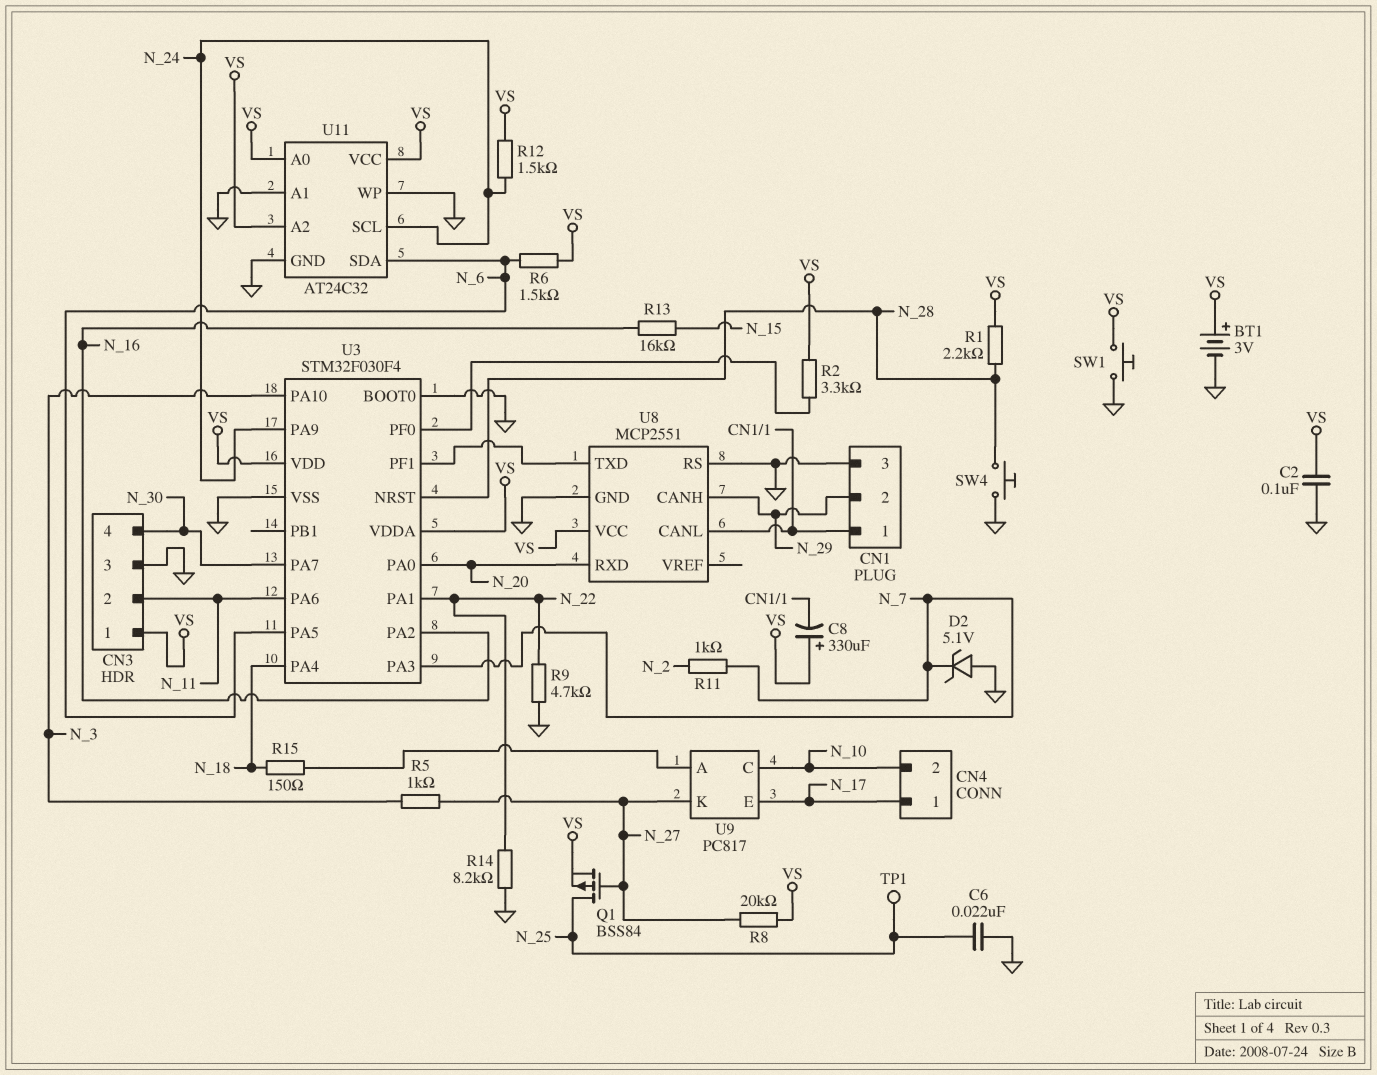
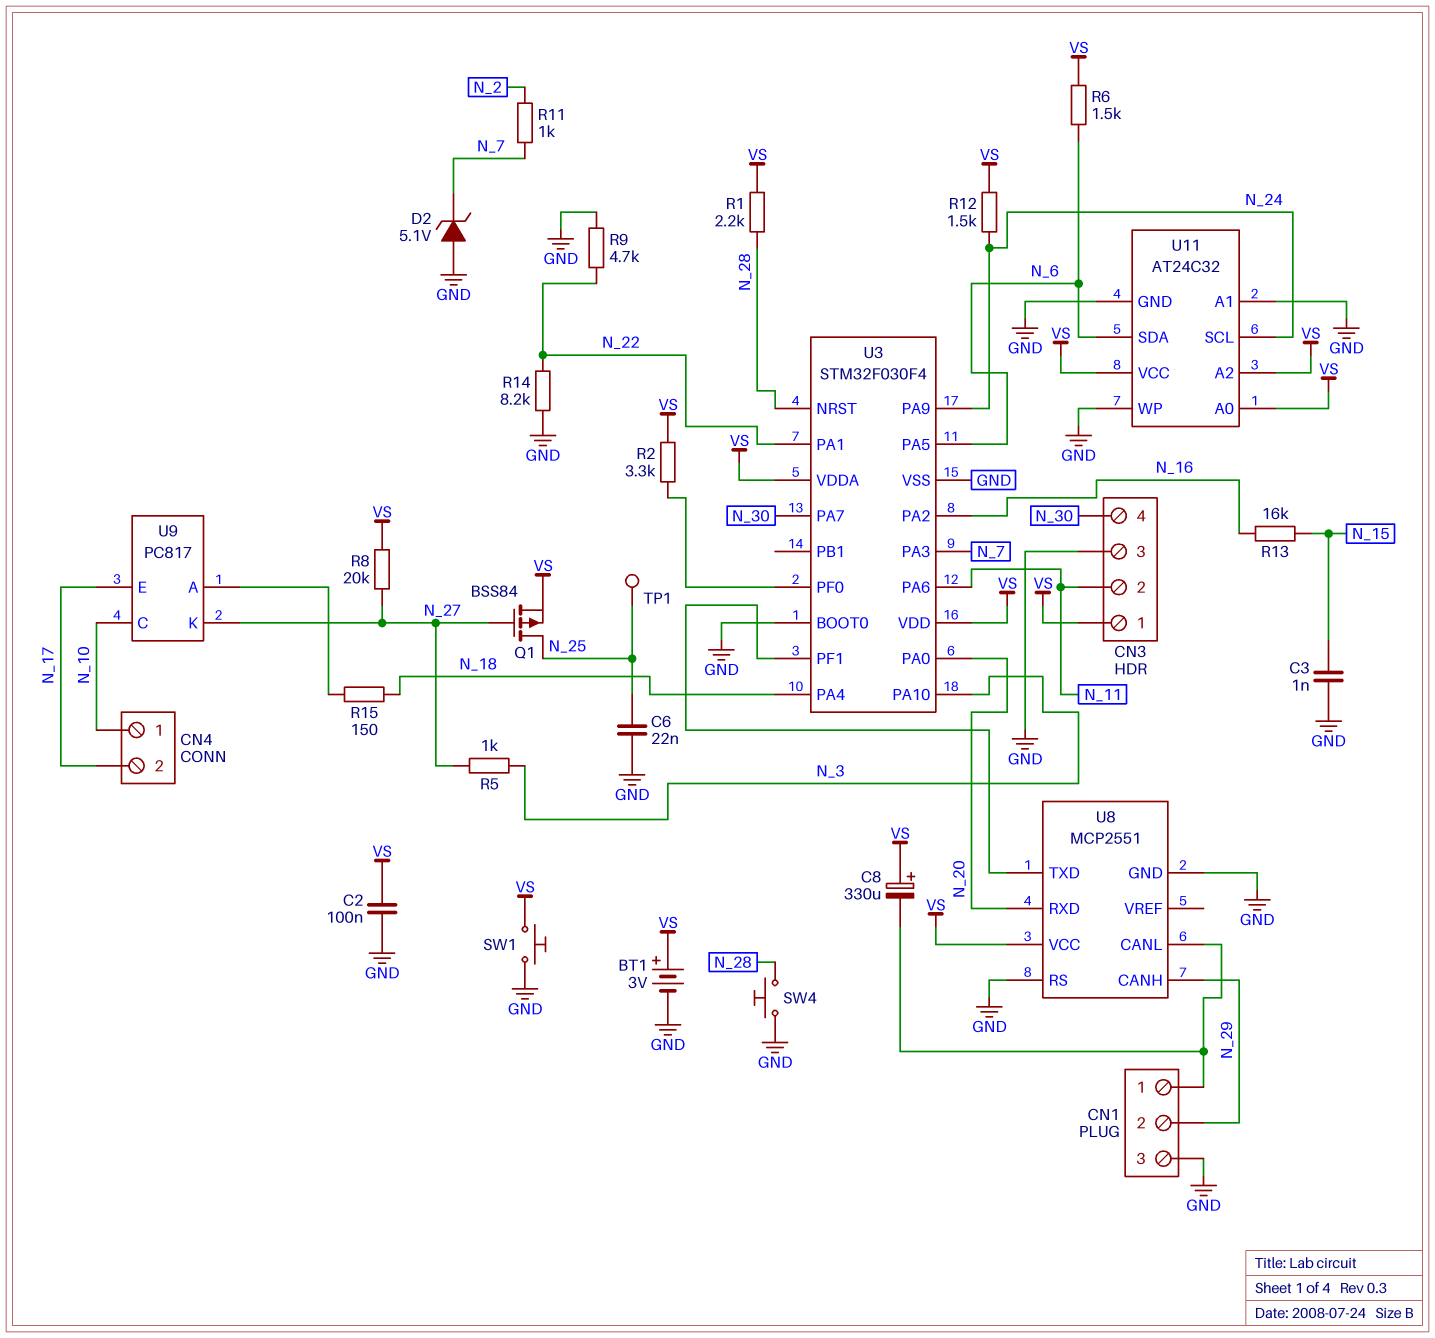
C3: none -> 1nF (GND, N_15)
CN4 pin 1: N_17 -> N_10
CN4 pin 2: N_10 -> N_17

